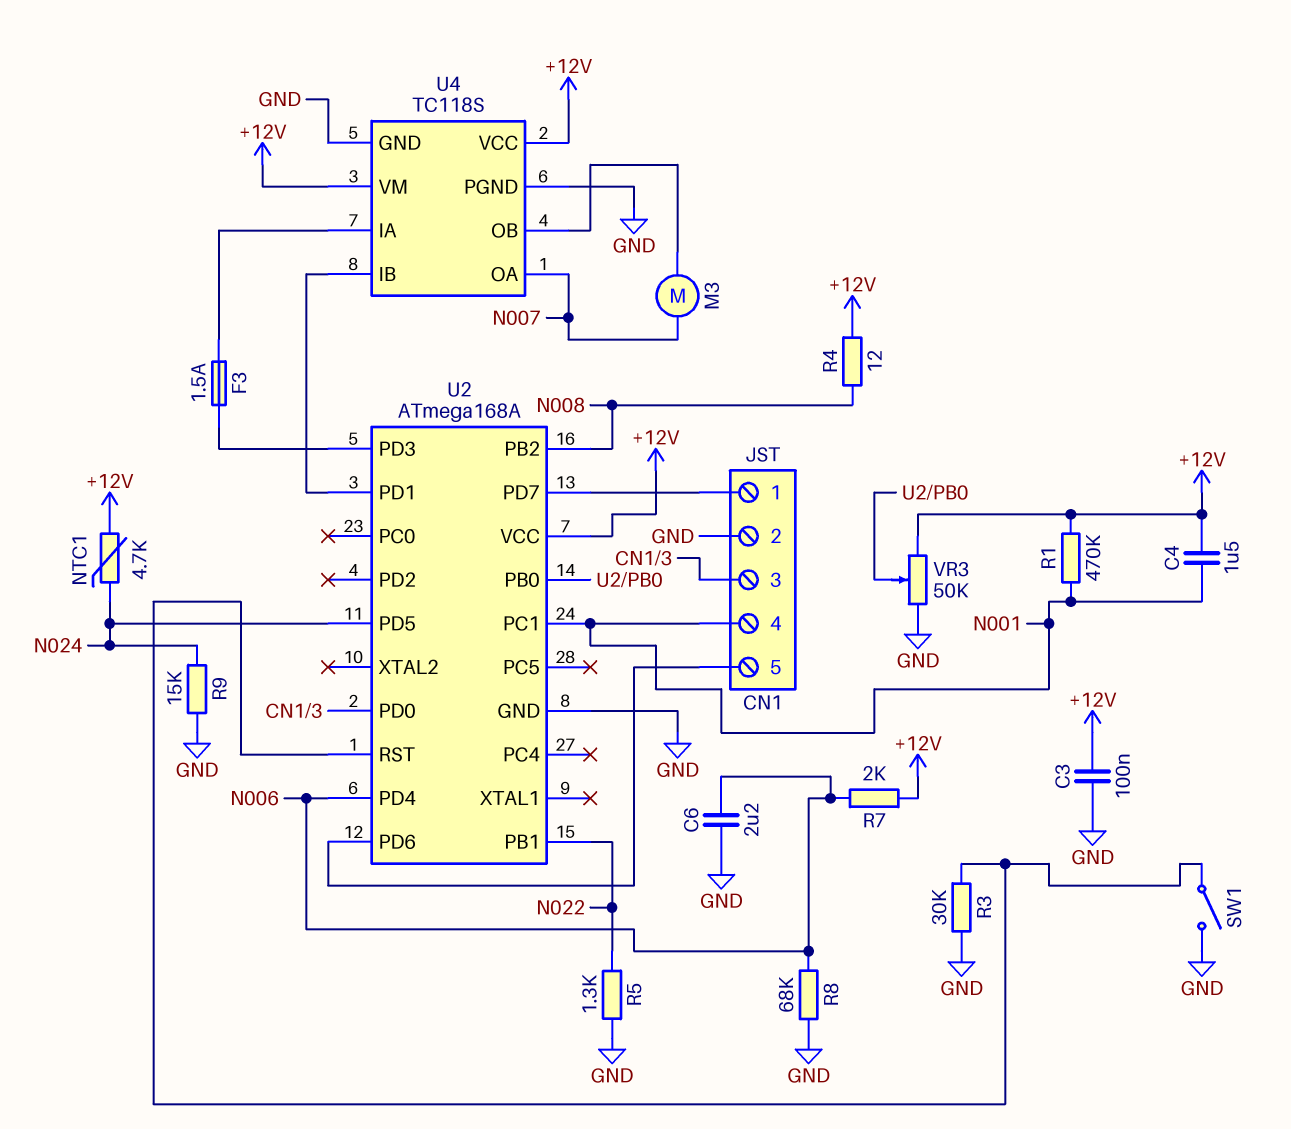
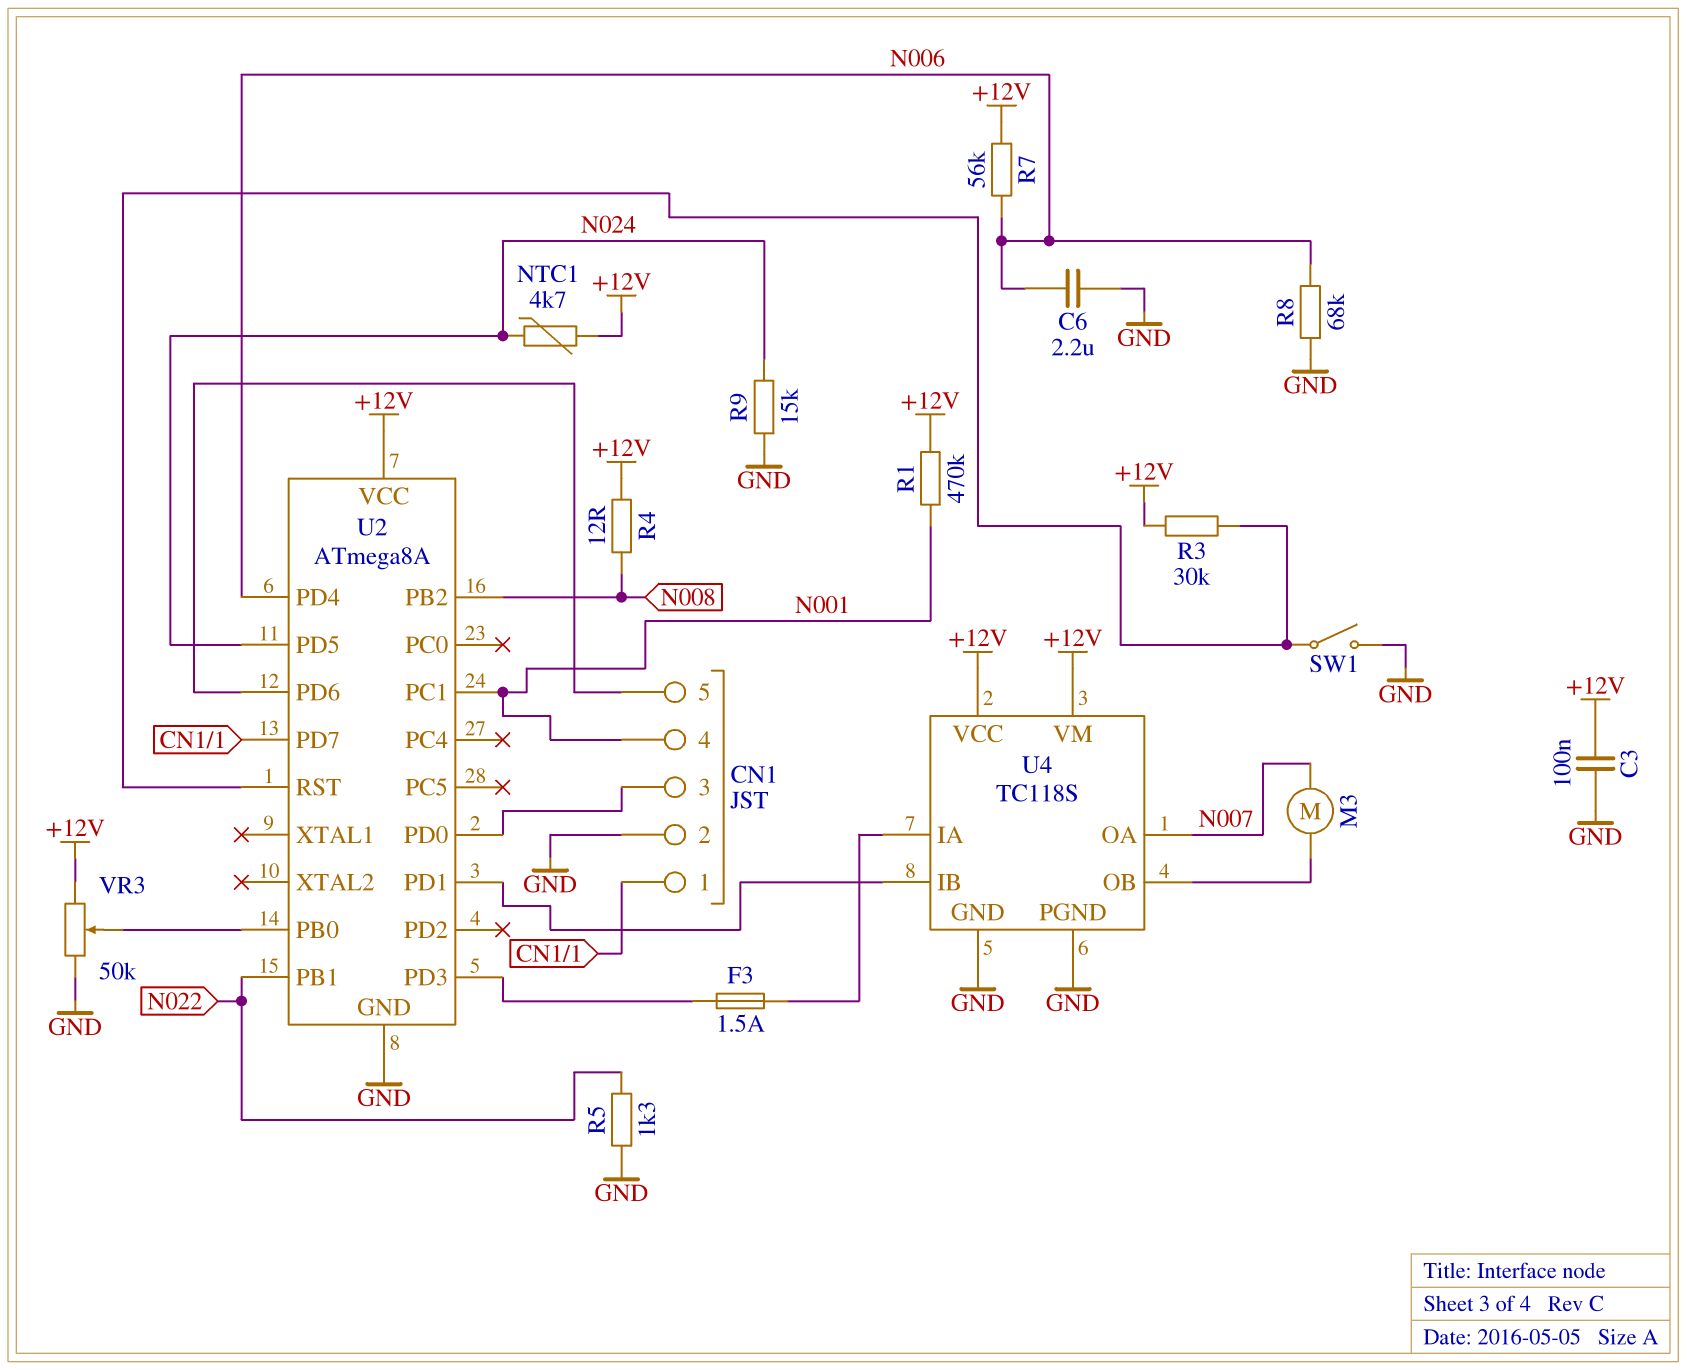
C4: 1.5uF (+12V, N001) -> none
R3: 30k (GND, U2/RST) -> 30k (+12V, U2/RST)
R7: 2k (+12V, N006) -> 56k (+12V, N006)
U2: ATmega168A -> ATmega8A

